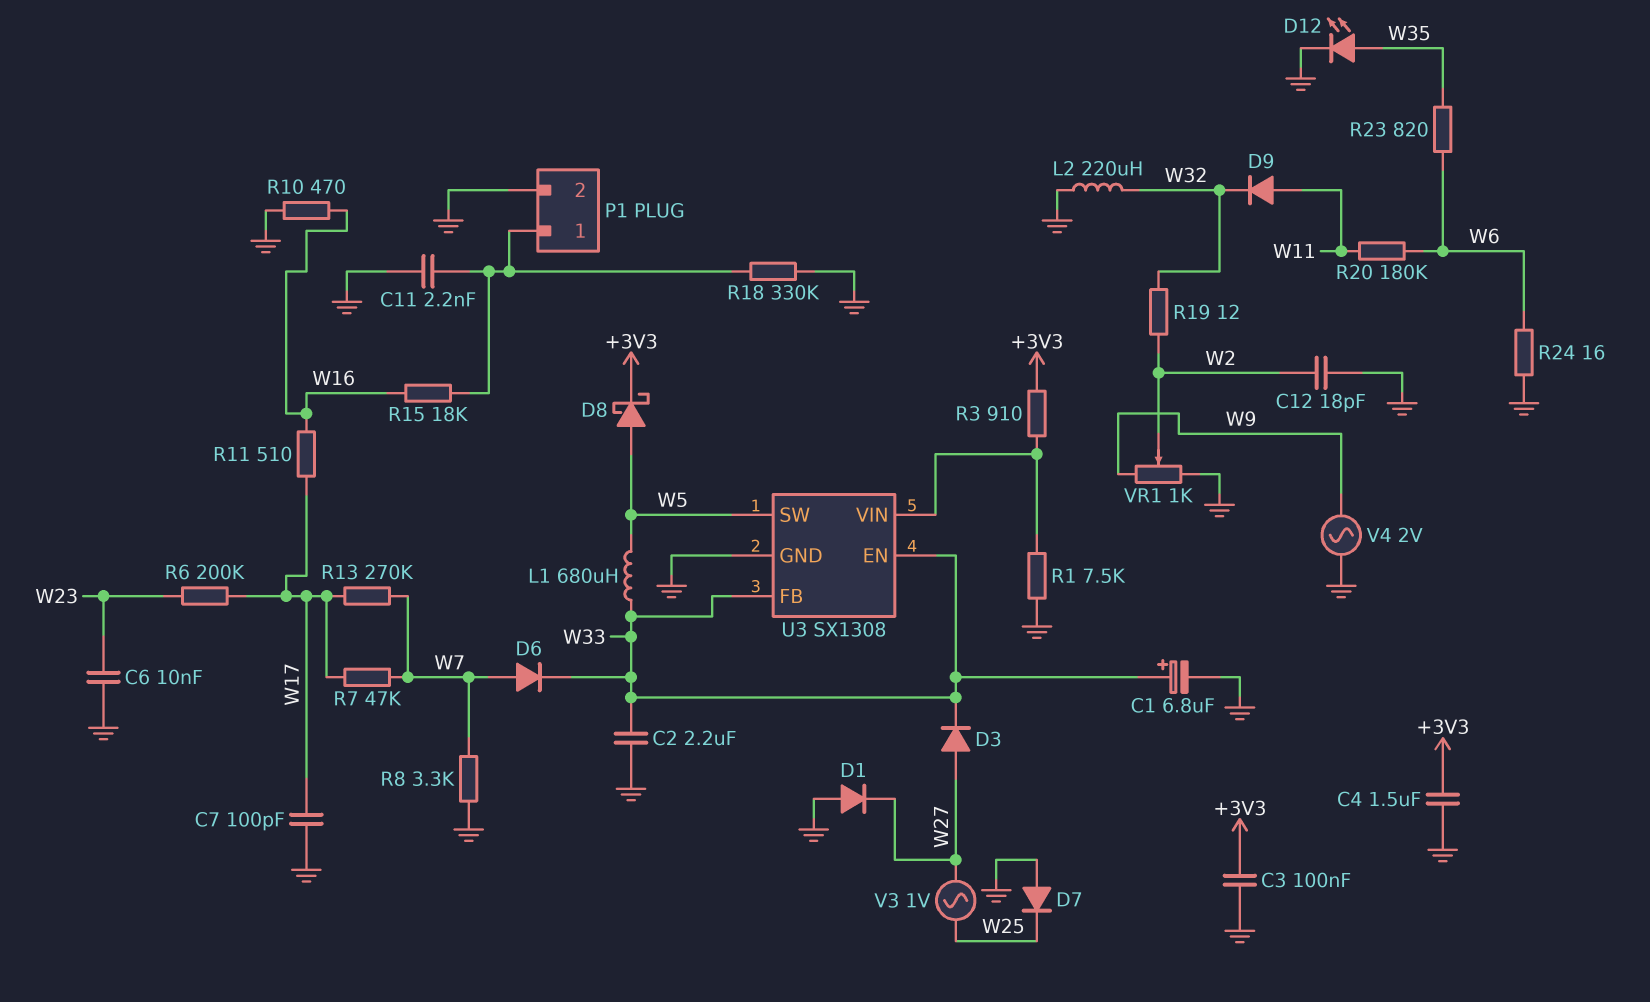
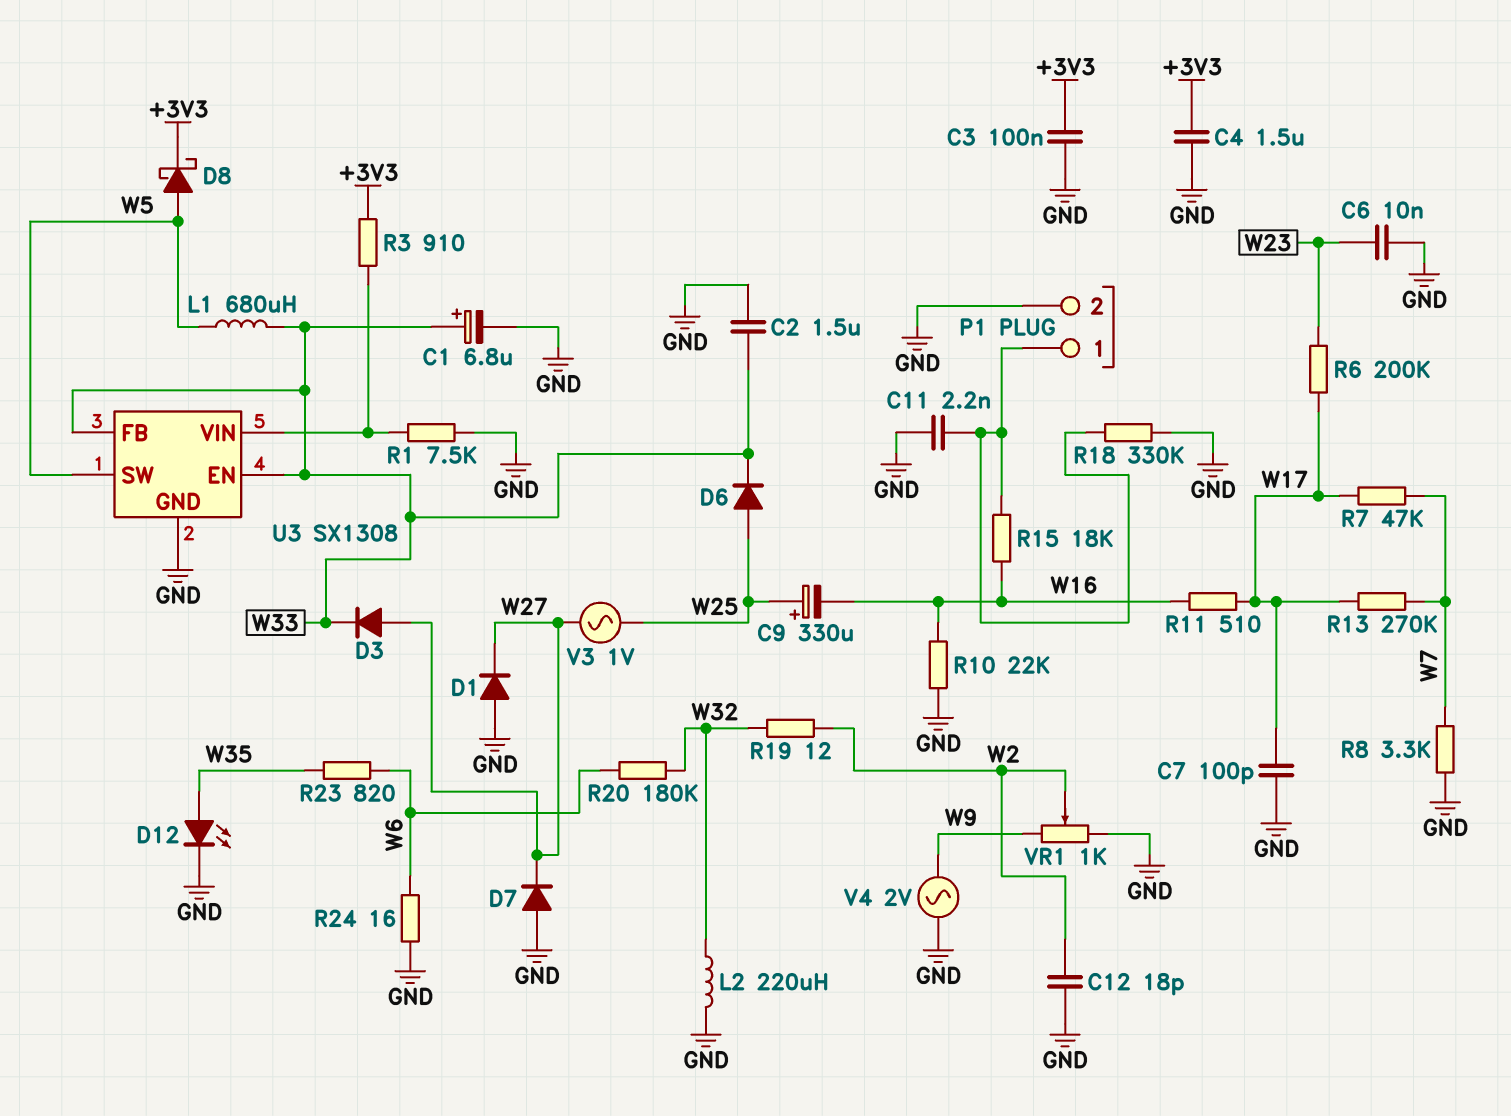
C2: 2.2uF (GND, W33) -> 1.5uF (GND, W33)
C9: none -> 330uF (plus W25, minus W16)
D6: diode (A W7, K W33) -> diode (A W25, K W33)
D7: diode (A GND, K W25) -> diode (A GND, K W27)
D9: diode (A W11, K W32) -> none
R10: 470 (GND, W16) -> 22k (GND, W16)
R20: 180k (W6, W11) -> 180k (W6, W32)

